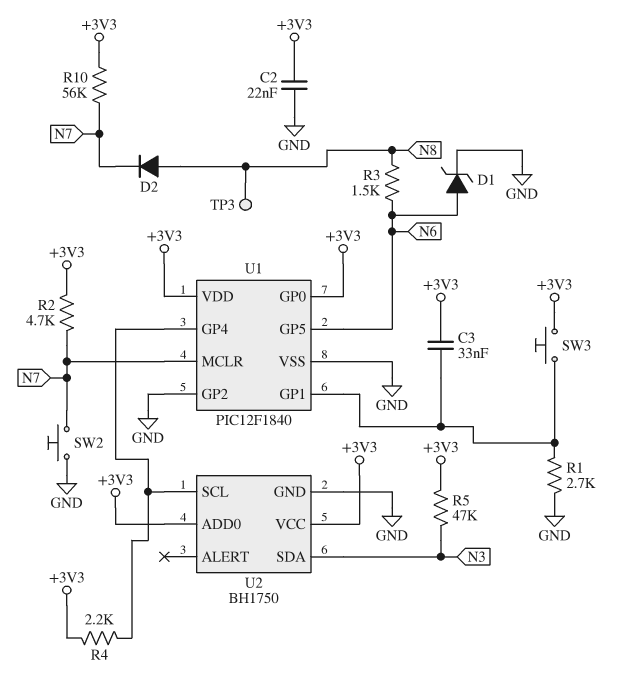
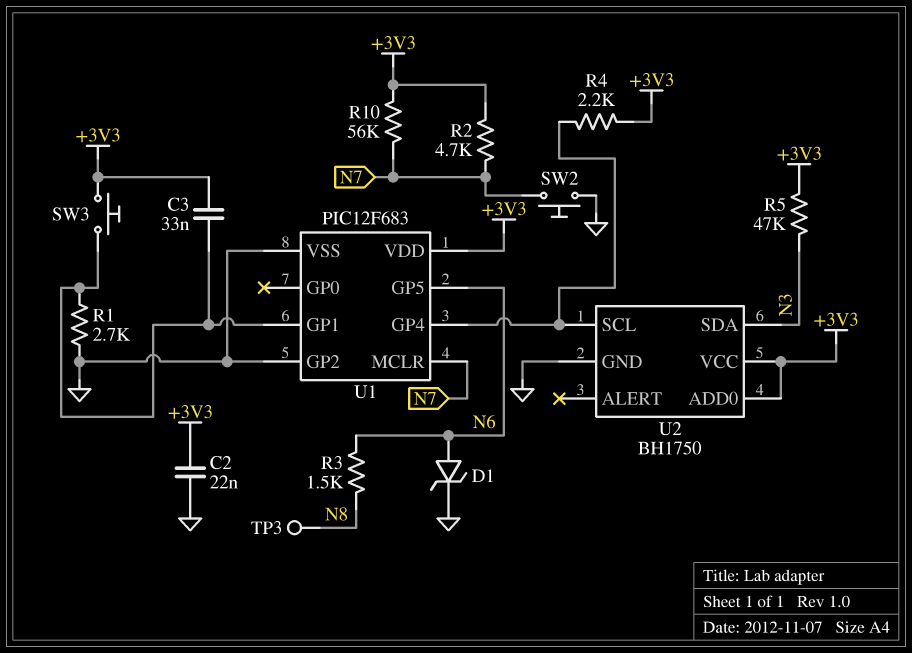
D2: diode (A N8, K N7) -> none
U1: PIC12F1840 -> PIC12F683
U1 pin GP0: +3V3 -> none

